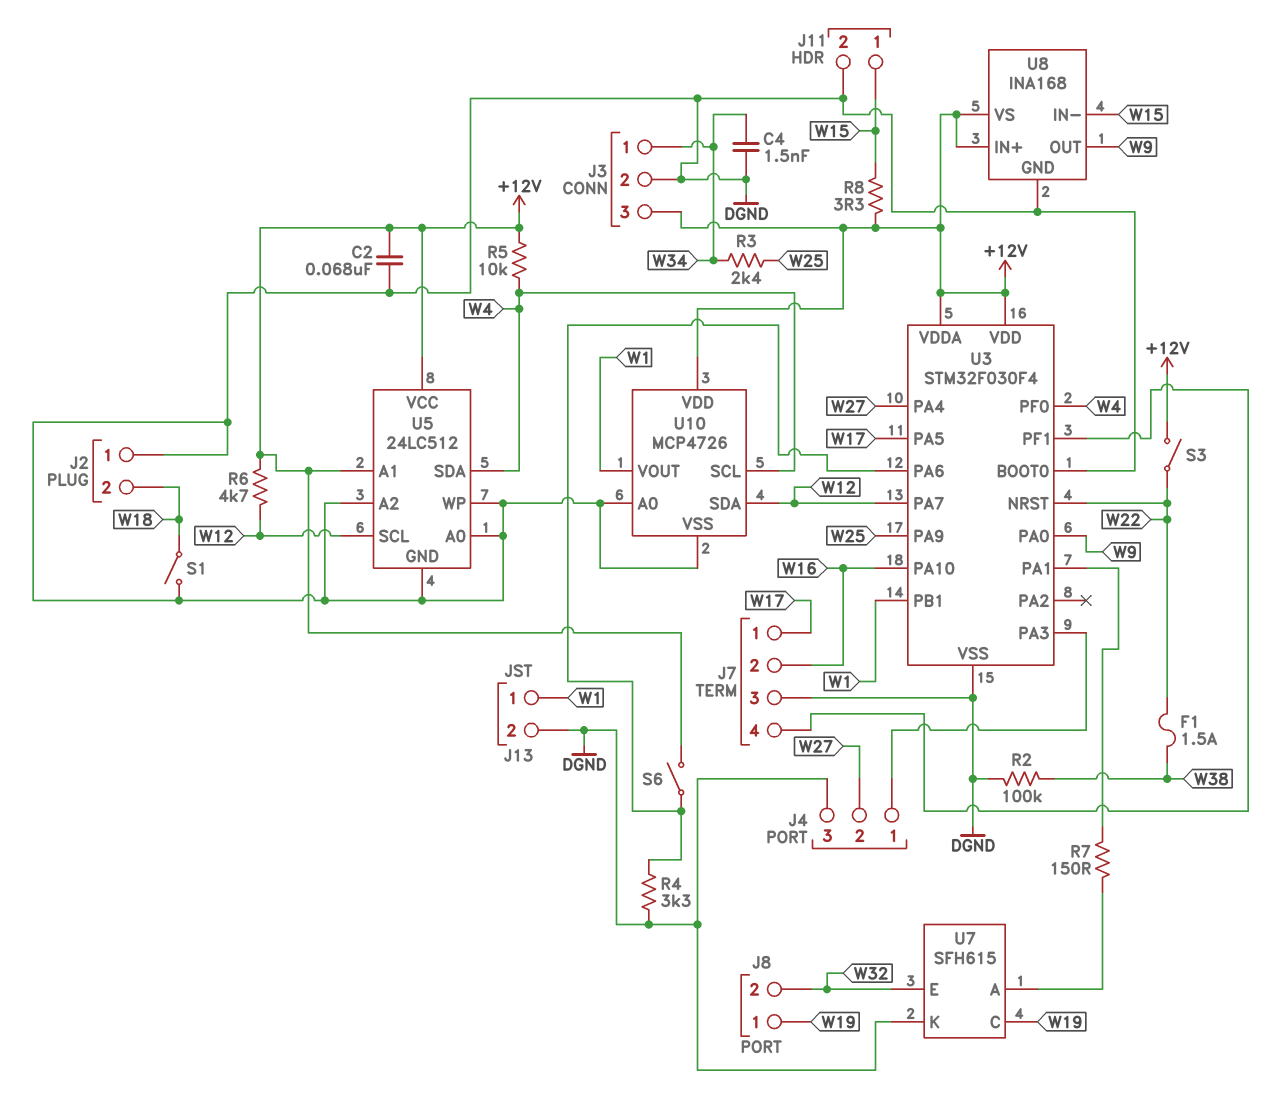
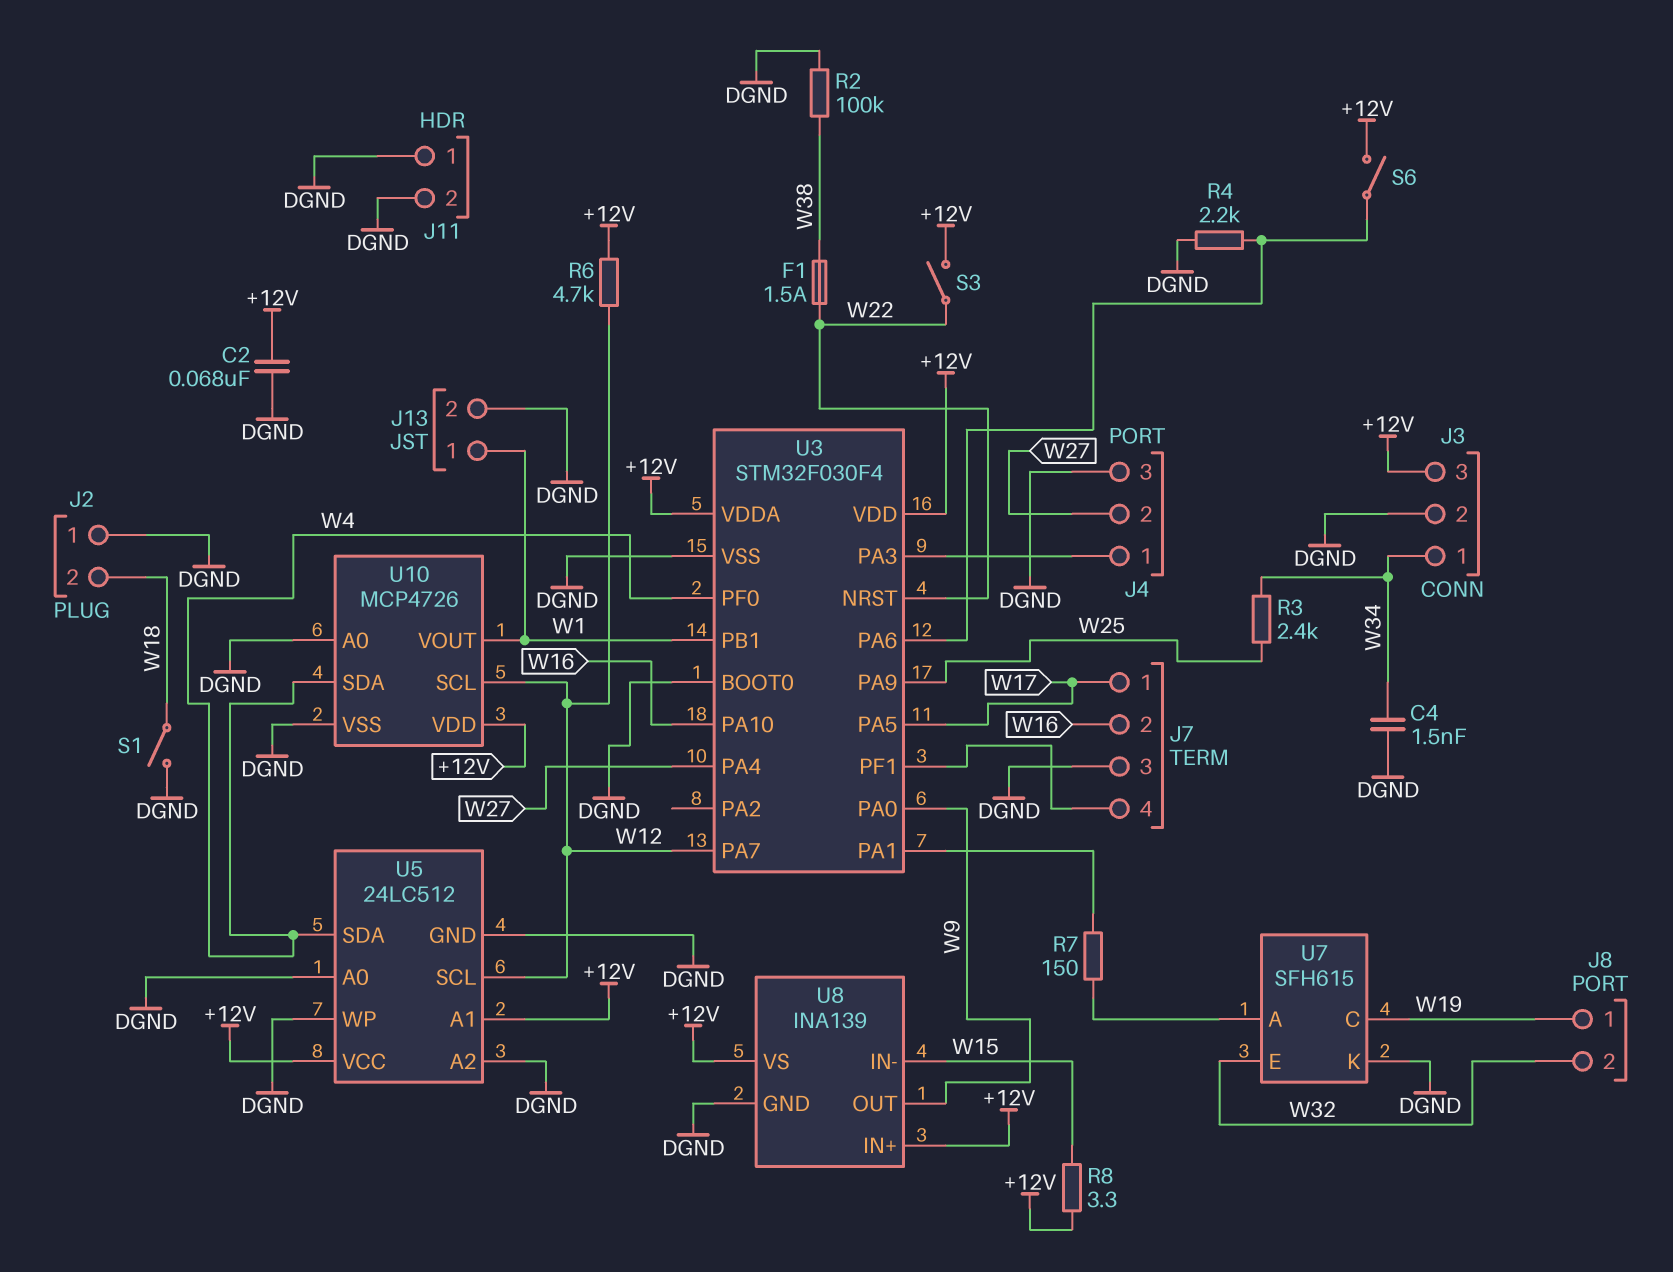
J11 pin 1: W15 -> DGND
R4: 3.3k (DGND, U3/PA6) -> 2.2k (DGND, U3/PA6)
R5: 10k (+12V, W4) -> none
U8: INA168 -> INA139
U10 pin SCL: W4 -> W12
U10 pin SDA: W12 -> W4

